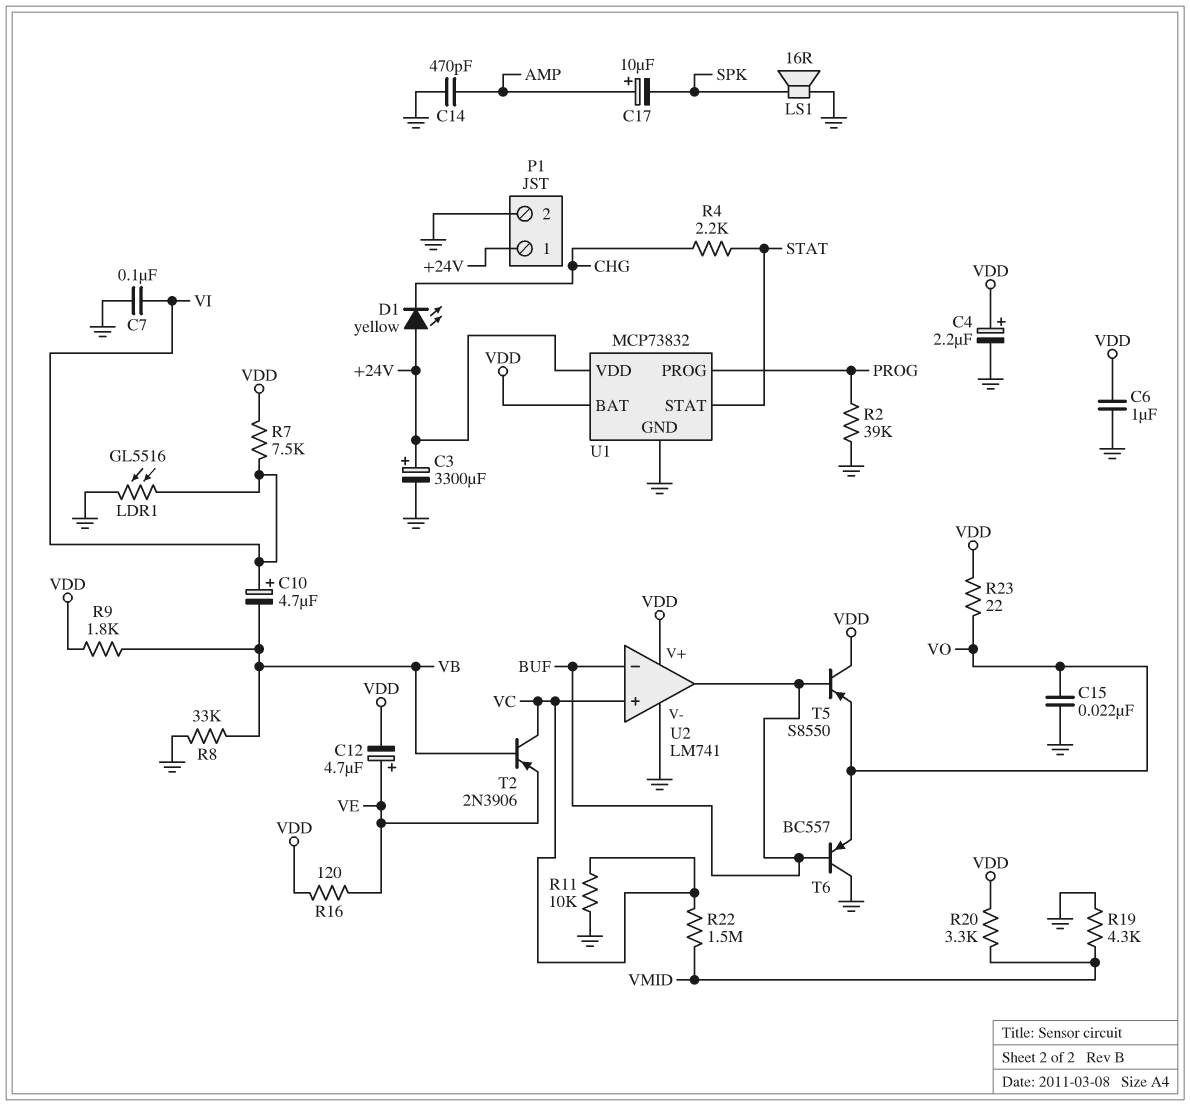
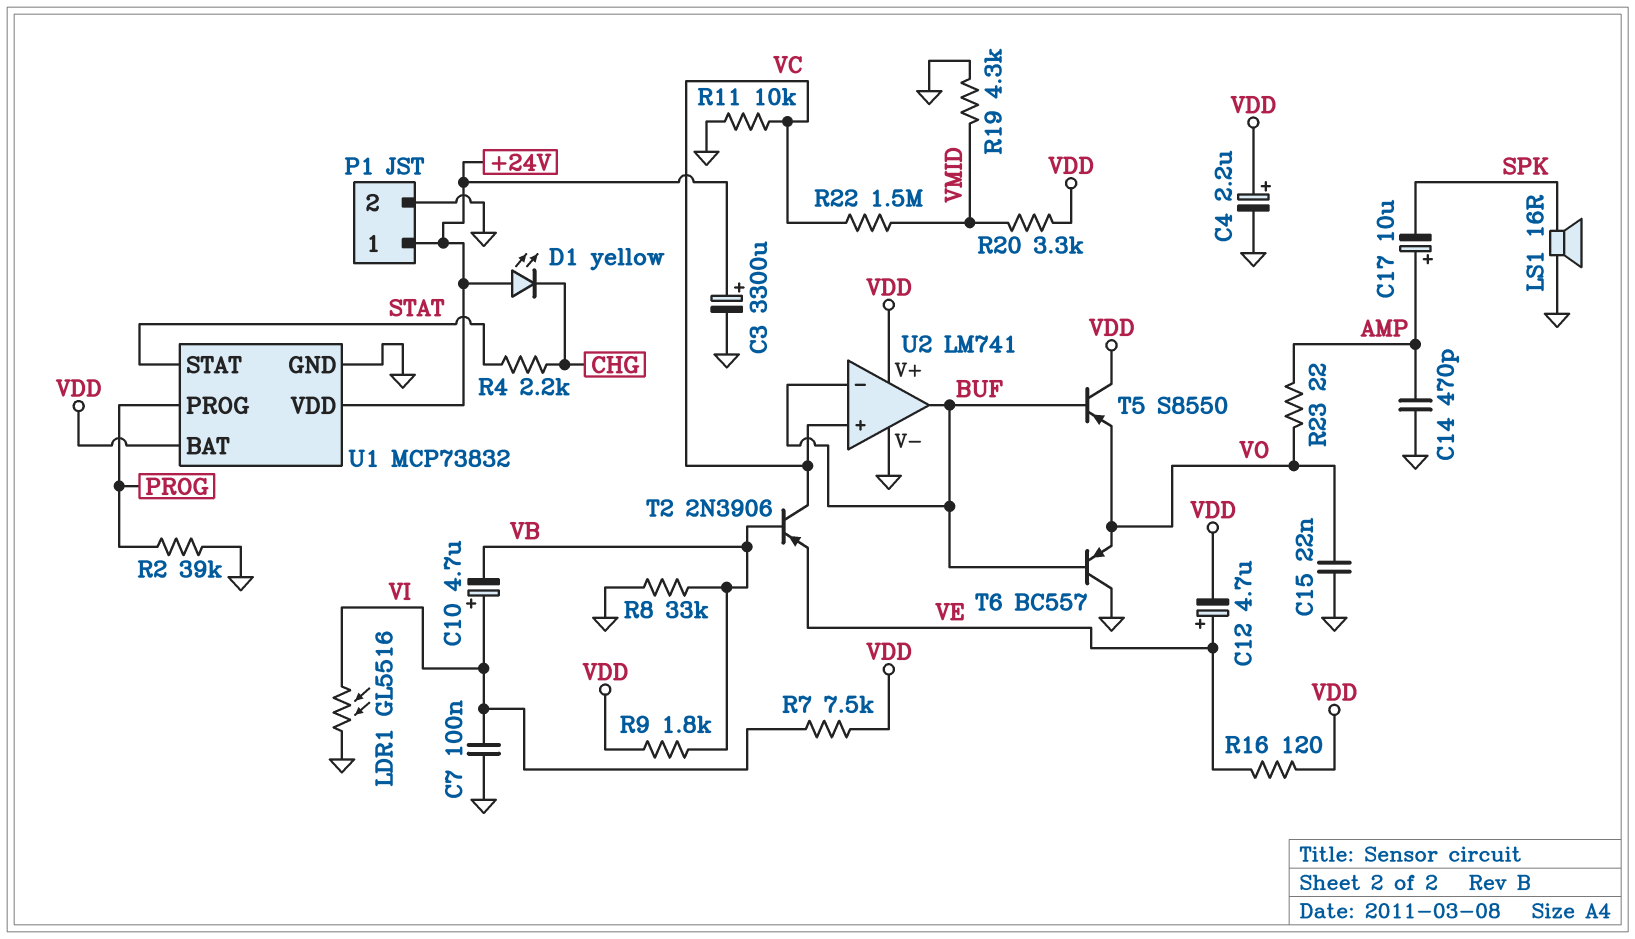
C6: 1uF (GND, VDD) -> none
R23: 22 (VDD, VO) -> 22 (AMP, VO)

